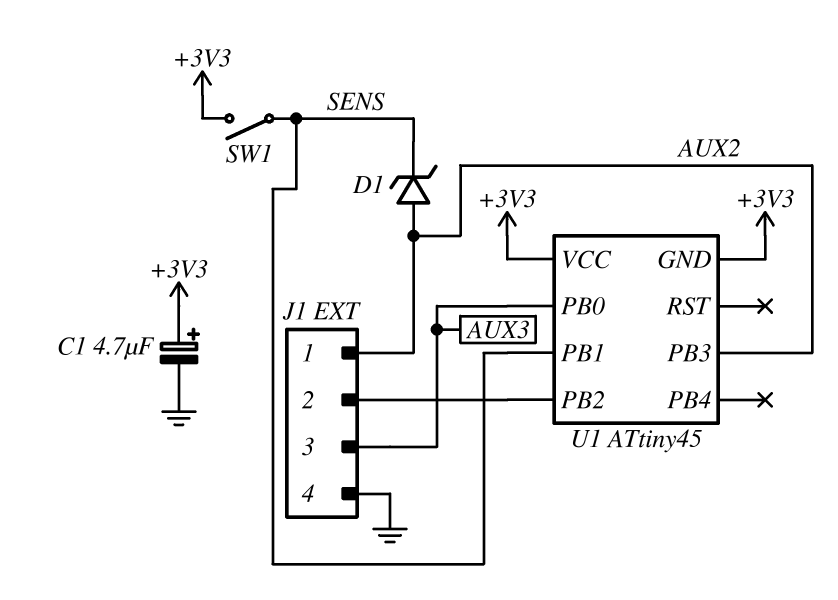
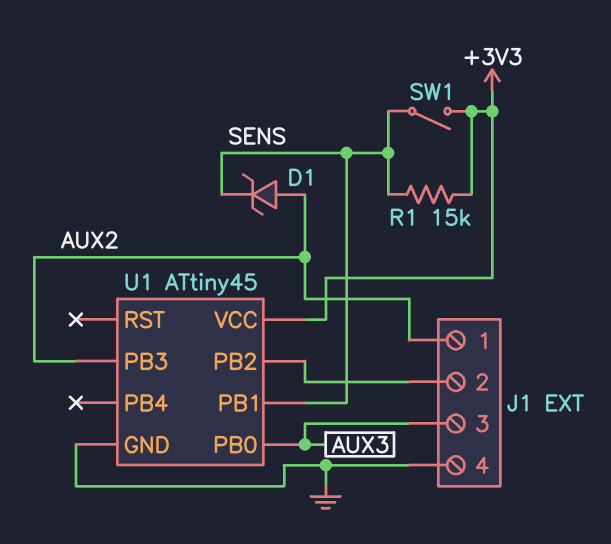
C1: 4.7uF (plus +3V3, minus GND) -> none
R1: none -> 15k (+3V3, SENS)
U1 pin GND: +3V3 -> GND

